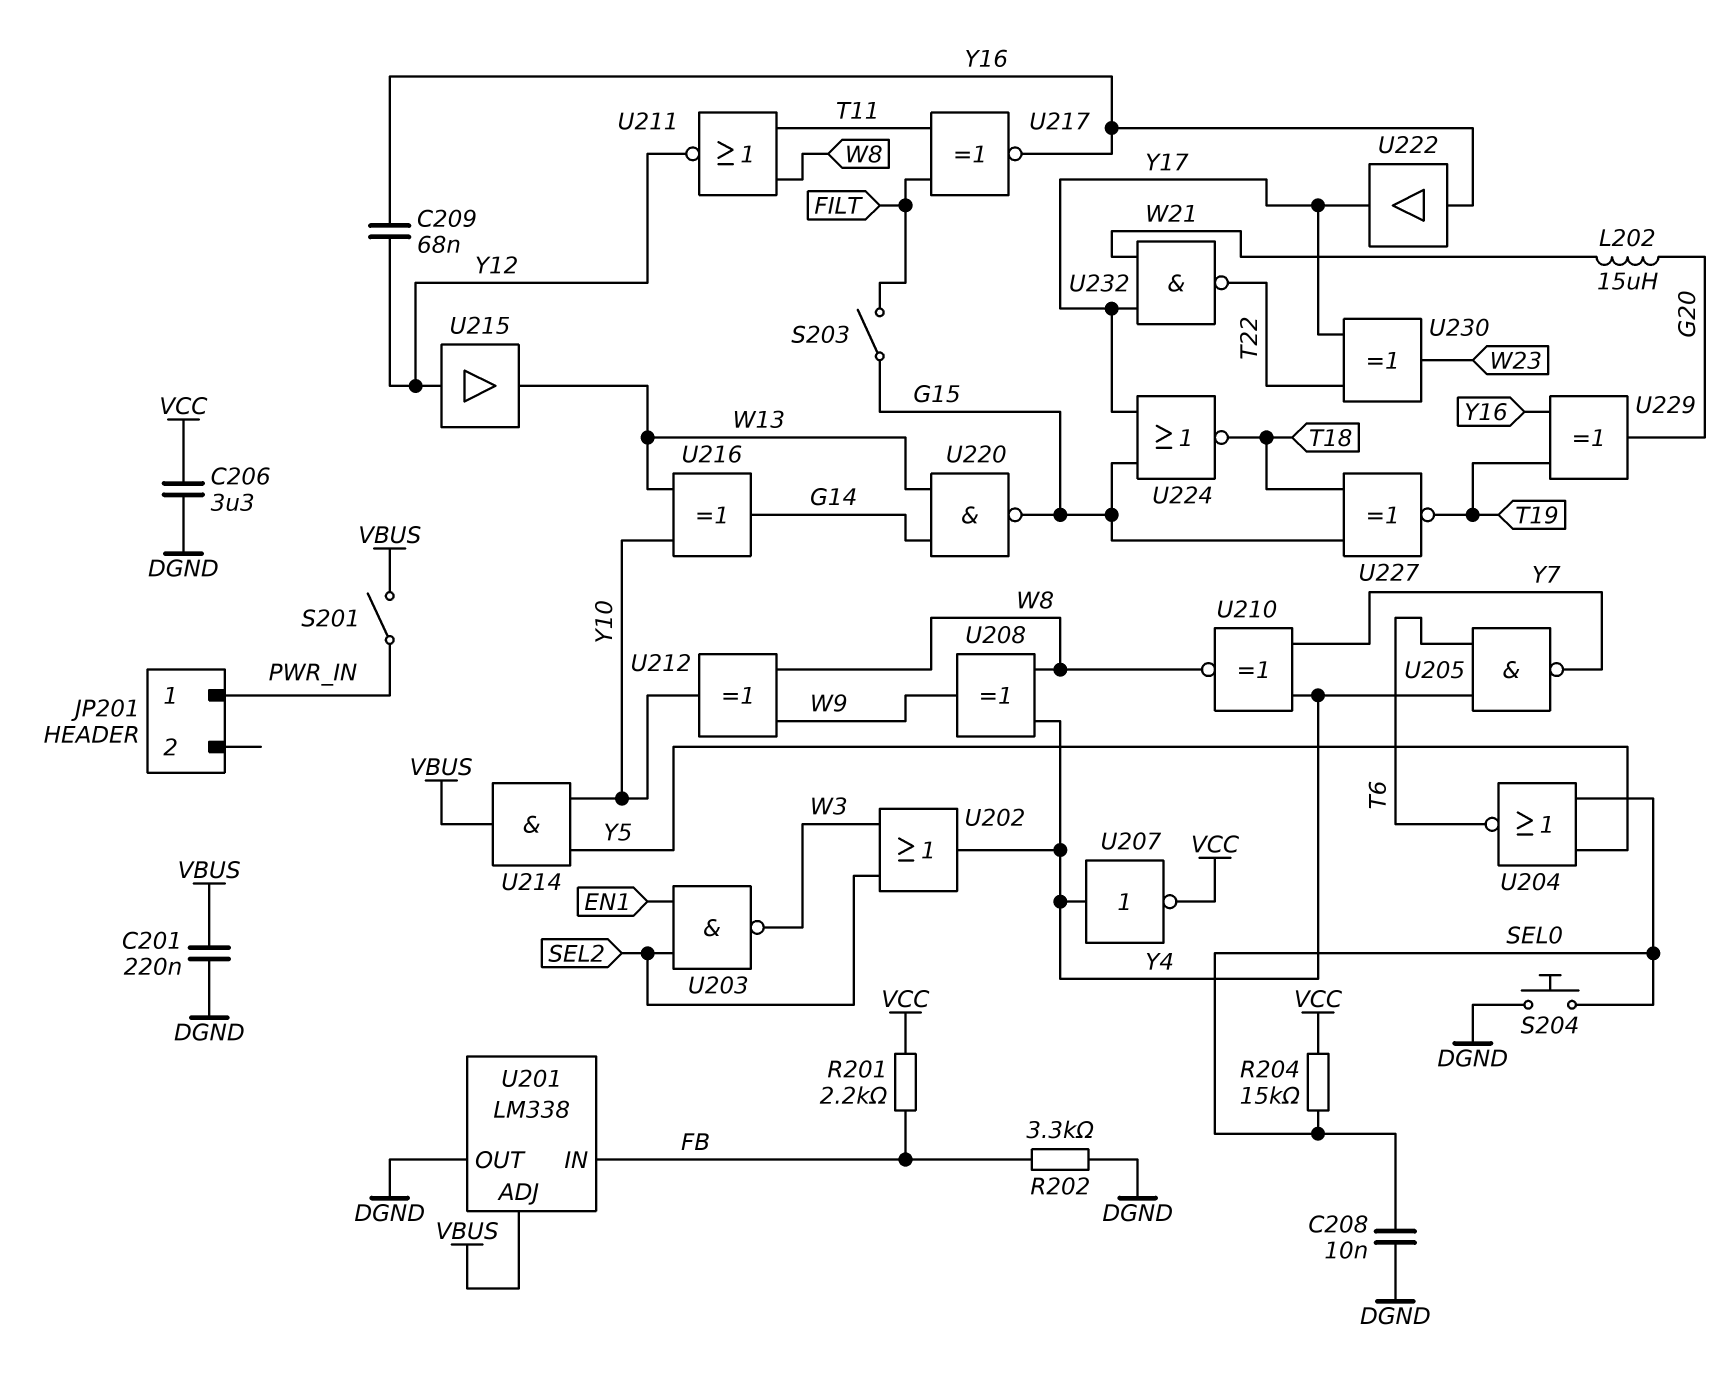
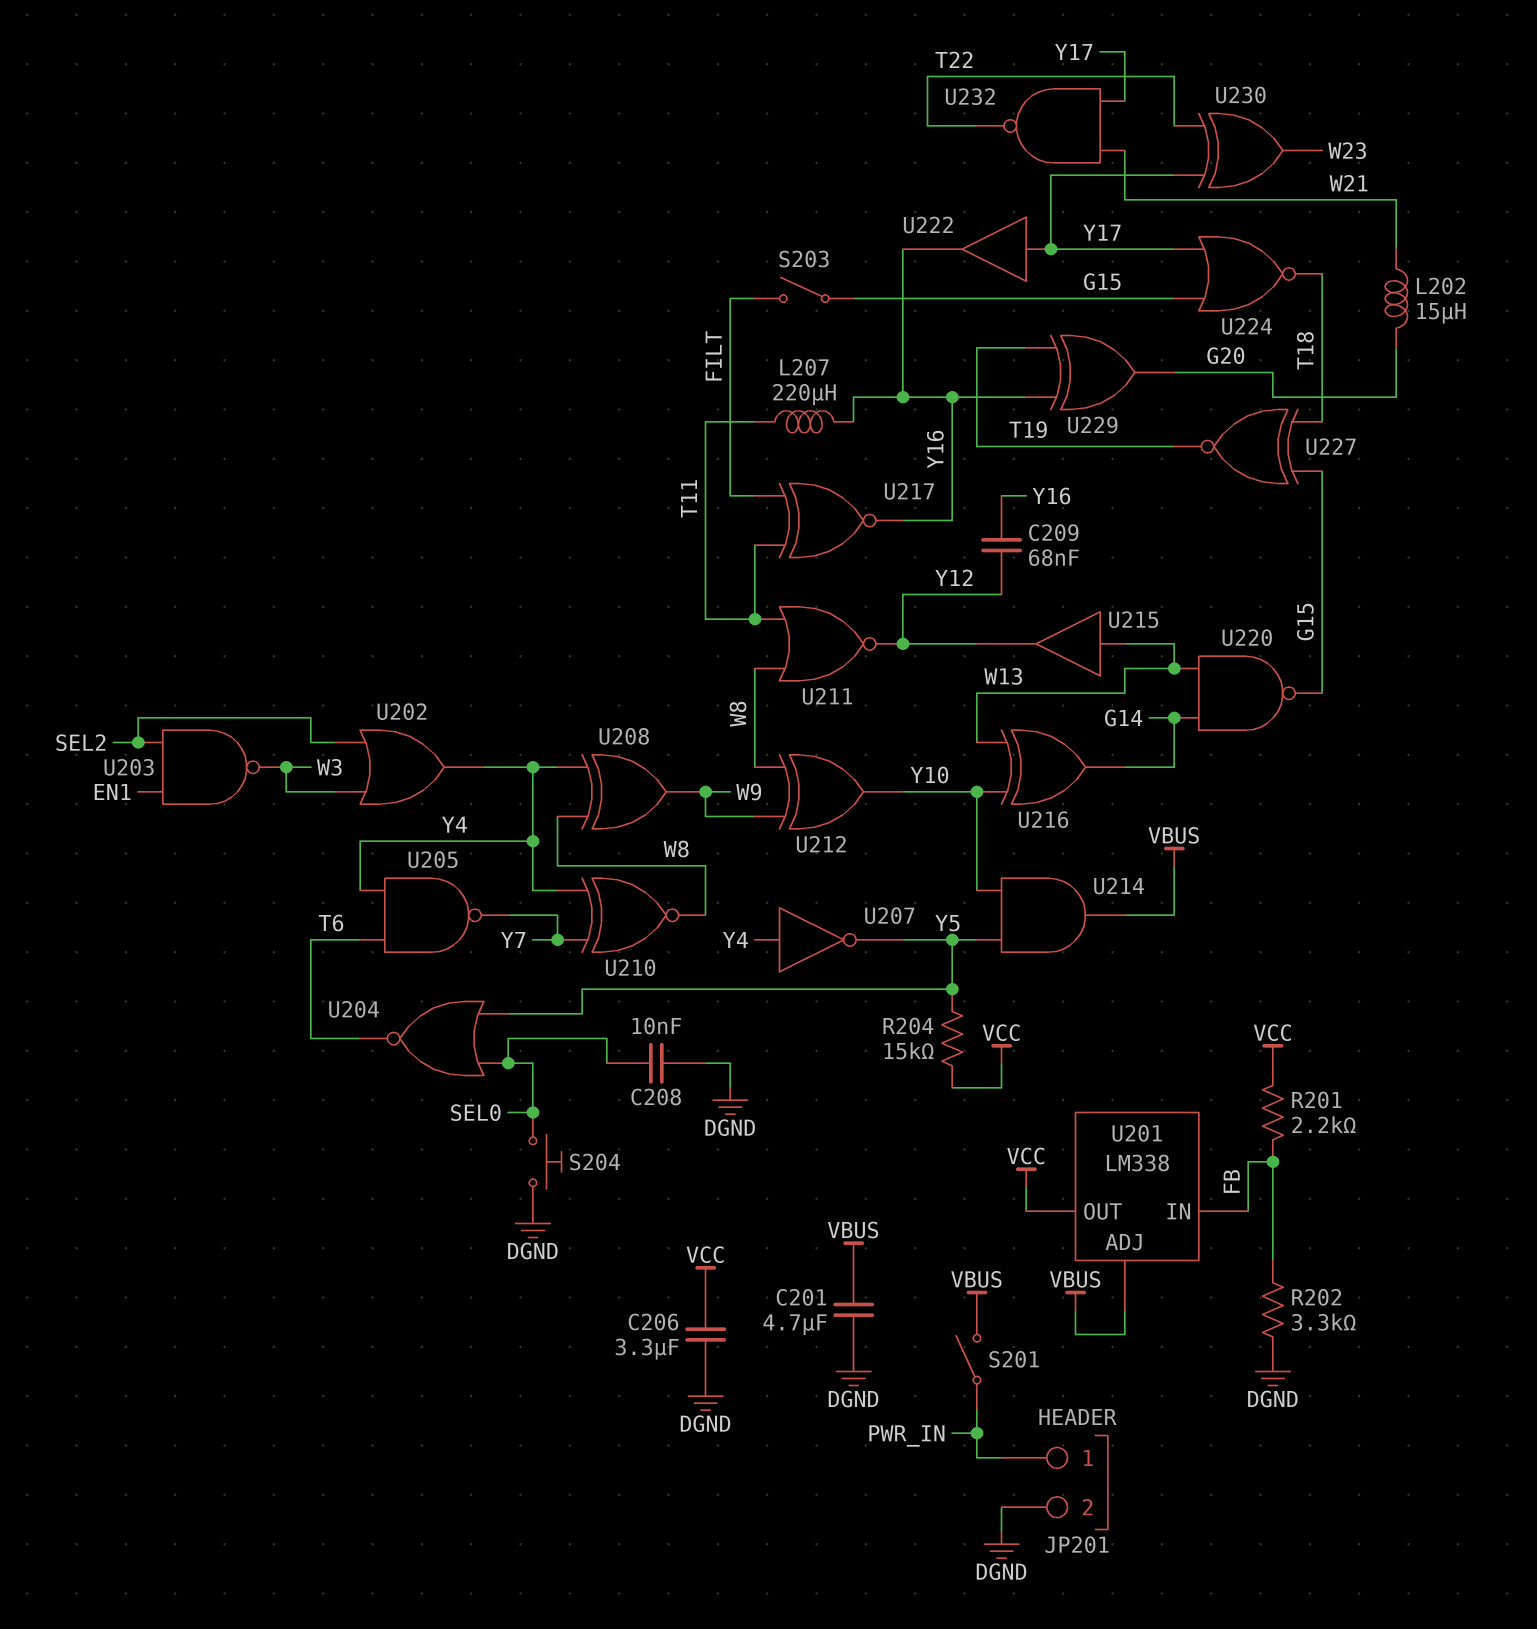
C201: 220nF (DGND, VBUS) -> 4.7uF (DGND, VBUS)
JP201 pin 2: none -> DGND
L207: none -> 220uH (T11, Y16)
R204: 15k (SEL0, VCC) -> 15k (VCC, Y5)
U201 pin OUT: DGND -> VCC
U207: NOT (in Y4, out VCC) -> NOT (in Y4, out Y5)
U215: buffer (in Y12, out W13) -> buffer (in W13, out Y12)
U222: buffer (in Y16, out Y17) -> buffer (in Y17, out Y16)

